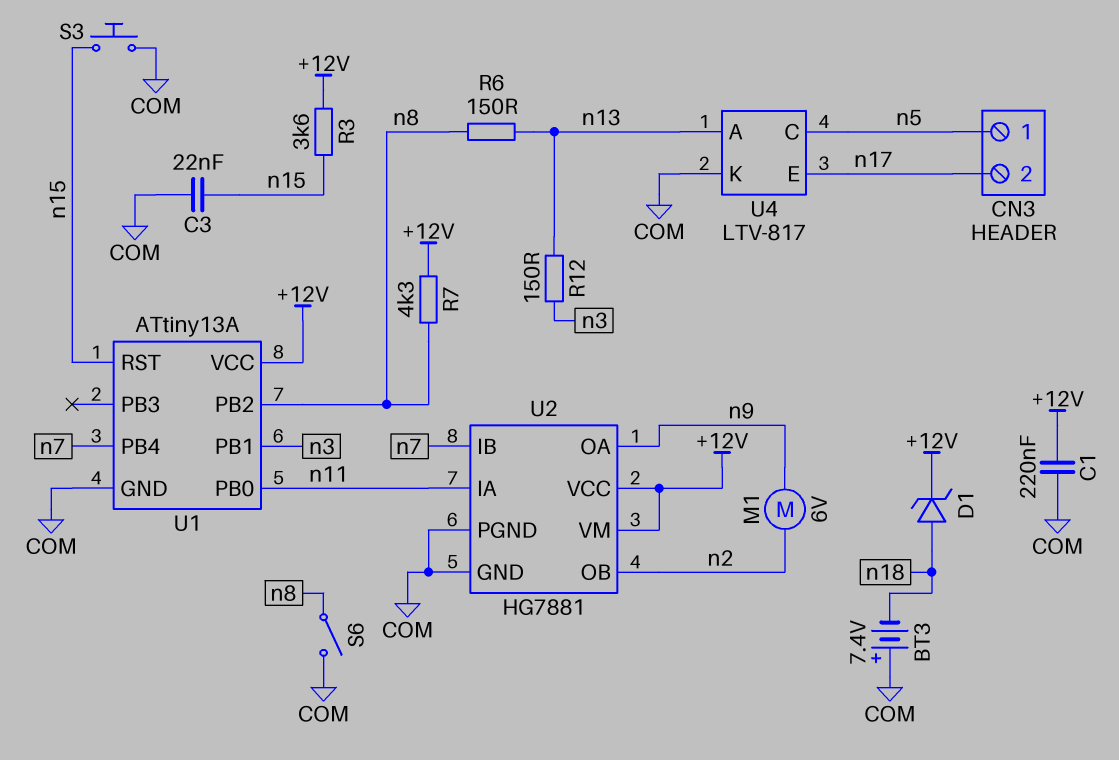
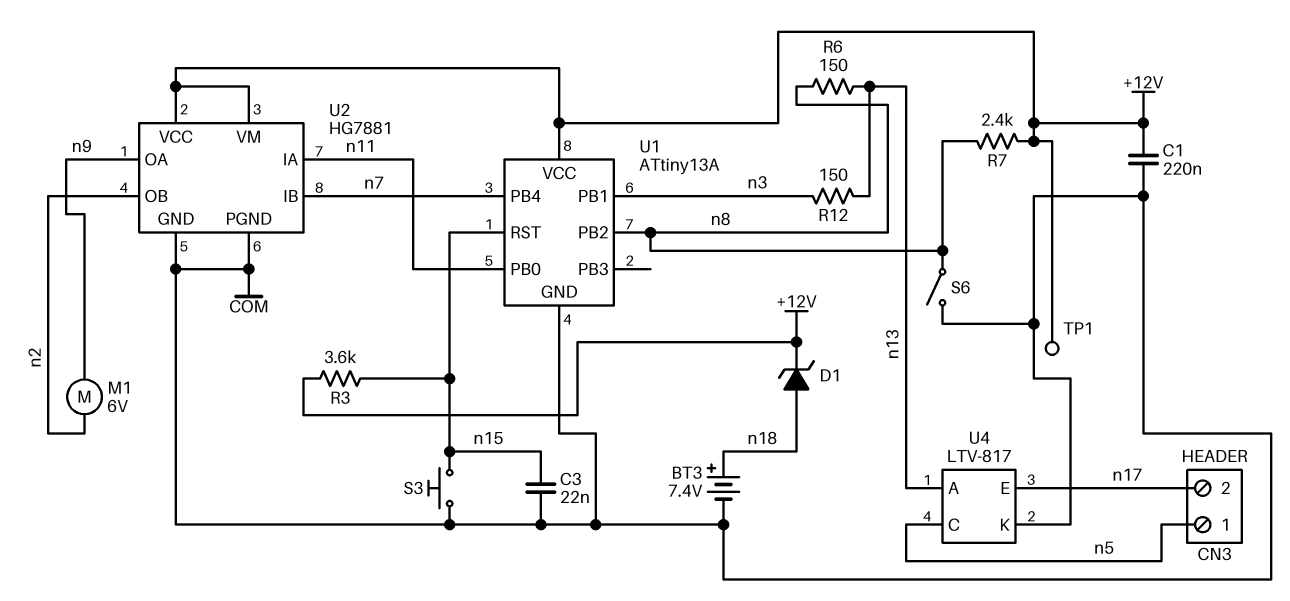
BT3: 7.4V (plus COM, minus n18) -> 7.4V (plus n18, minus COM)
R7: 4.3k (+12V, n8) -> 2.4k (+12V, n8)
TP1: none -> test point (+12V)

